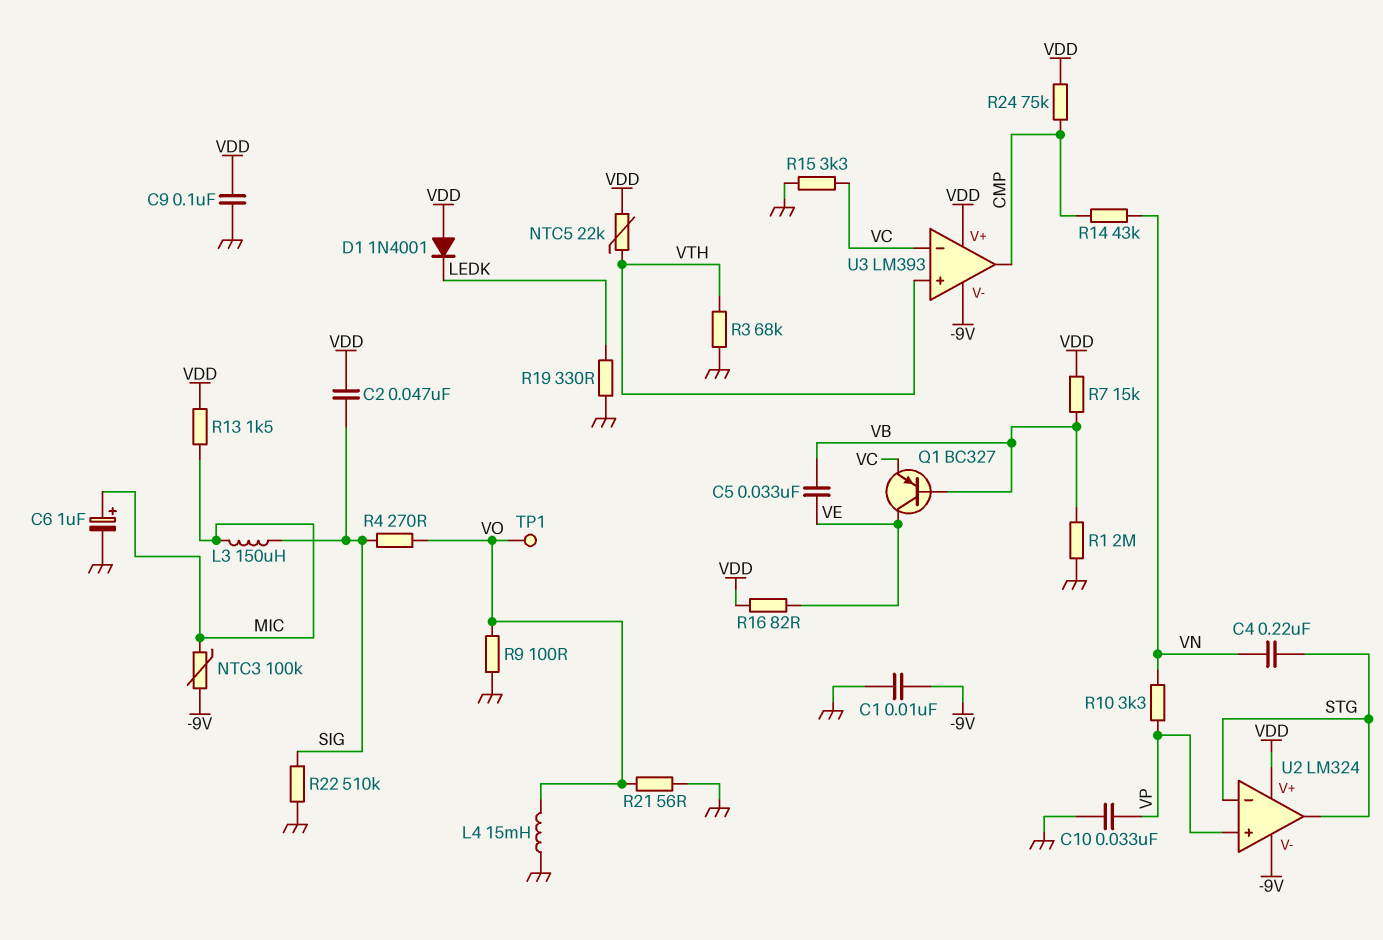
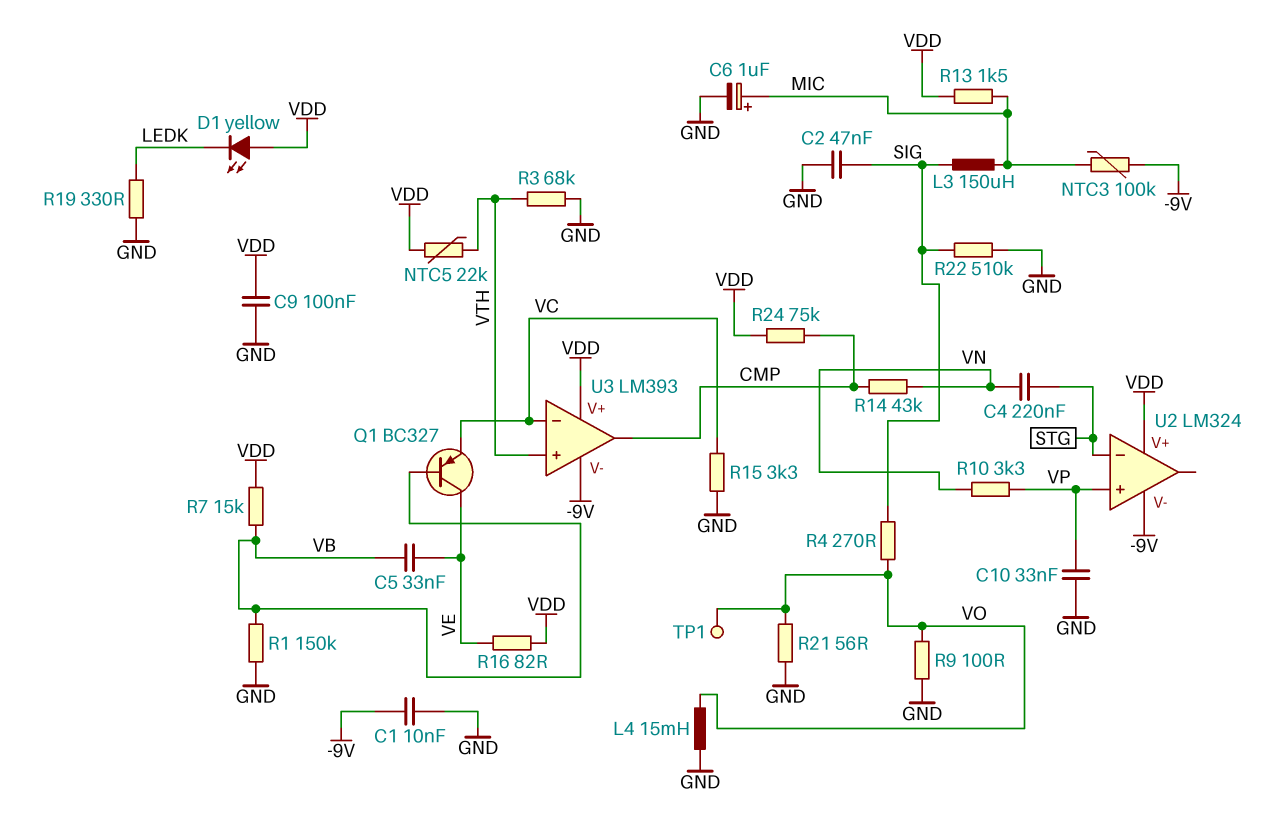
C2: 47nF (SIG, VDD) -> 47nF (GND, SIG)
D1: diode 1N4001 (A VDD, K LEDK) -> LED yellow (A VDD, K LEDK)
R1: 2M (GND, VB) -> 150k (GND, VB)
U2 pin out: STG -> none

